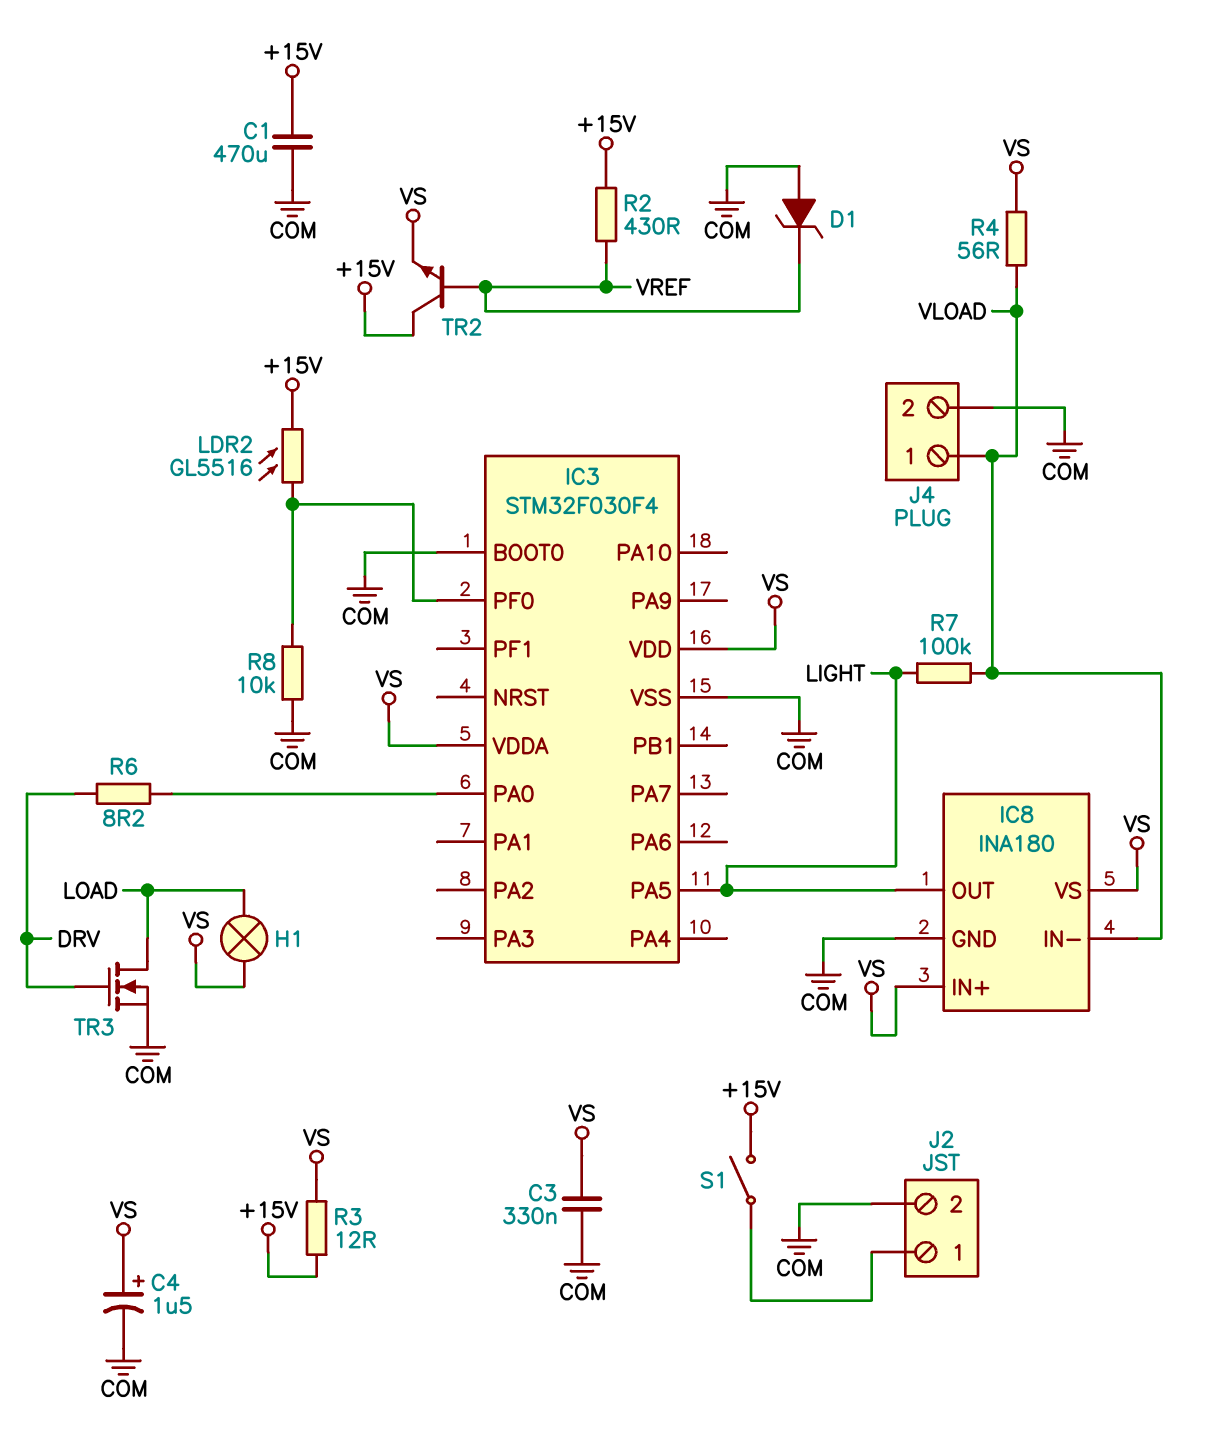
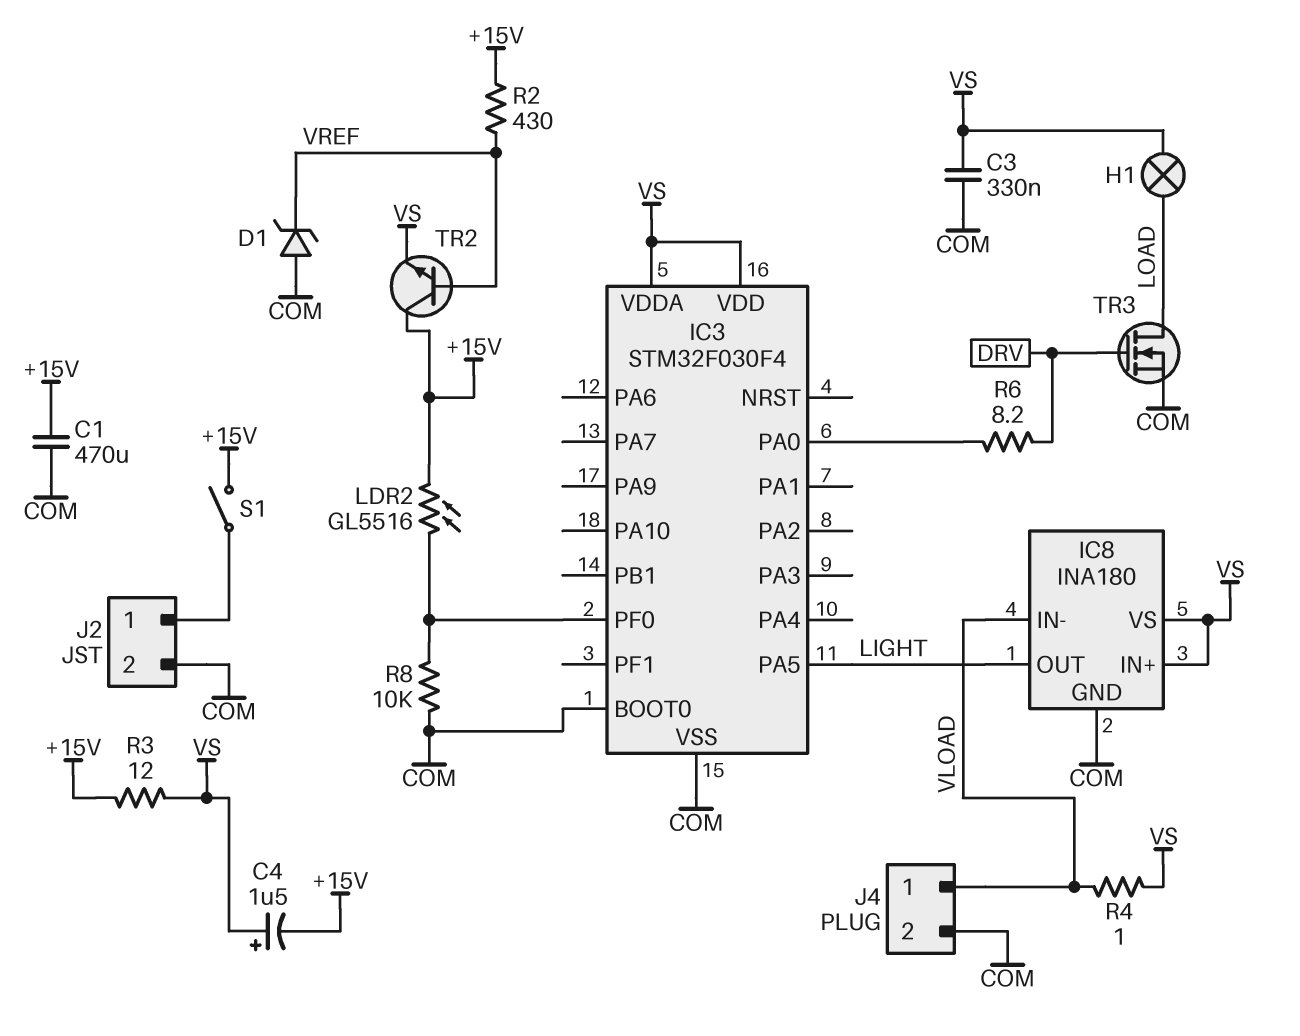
C4: 1.5uF (plus VS, minus COM) -> 1.5uF (plus VS, minus +15V)
R4: 56 (VLOAD, VS) -> 1 (VLOAD, VS)
R7: 100k (LIGHT, VLOAD) -> none

